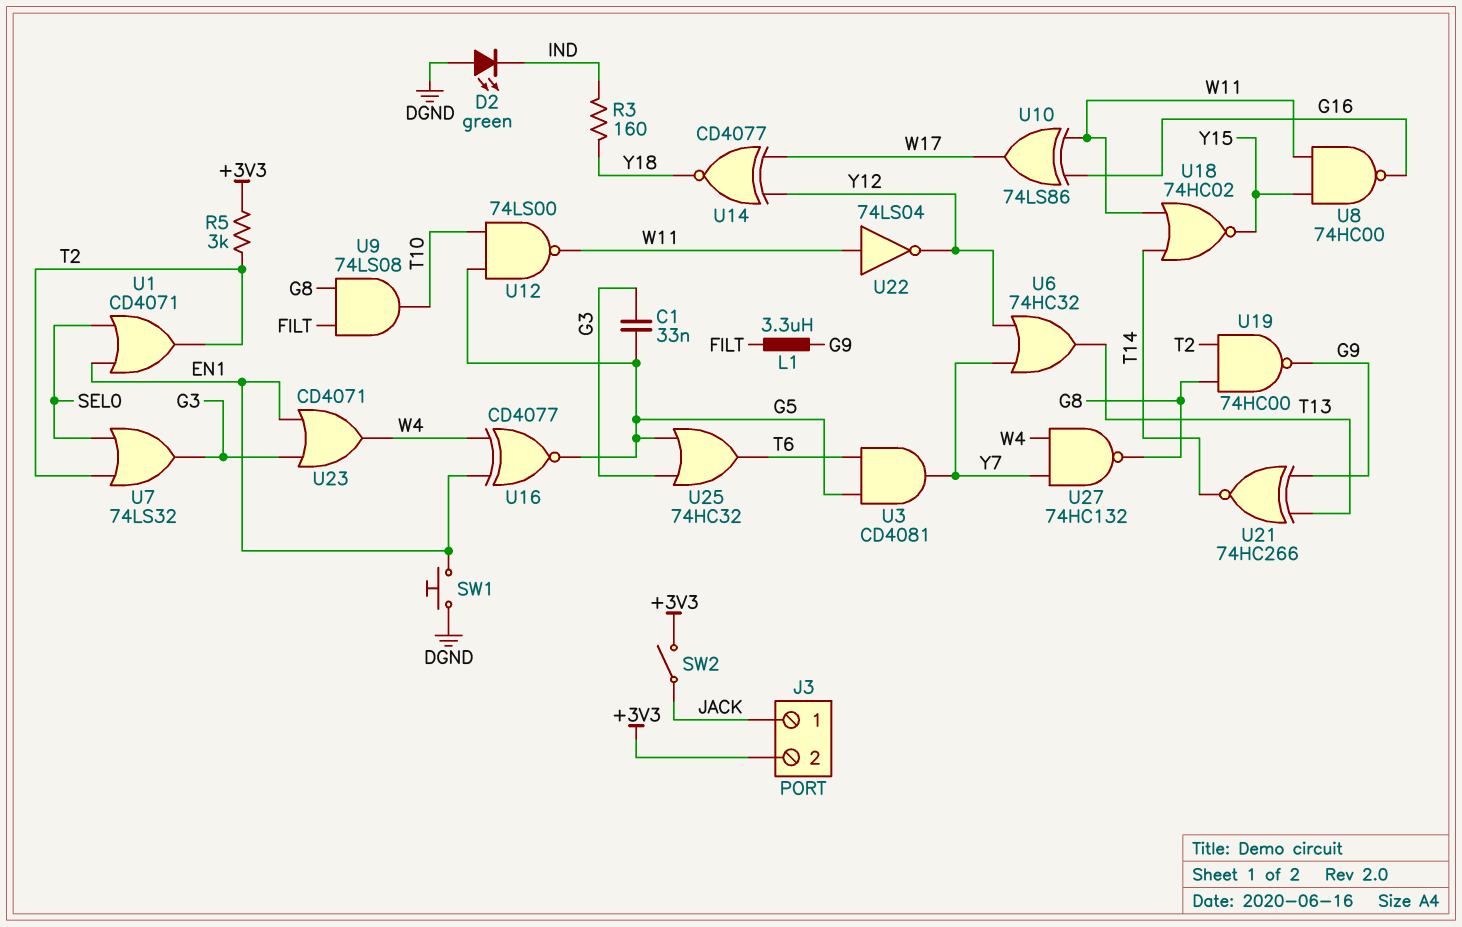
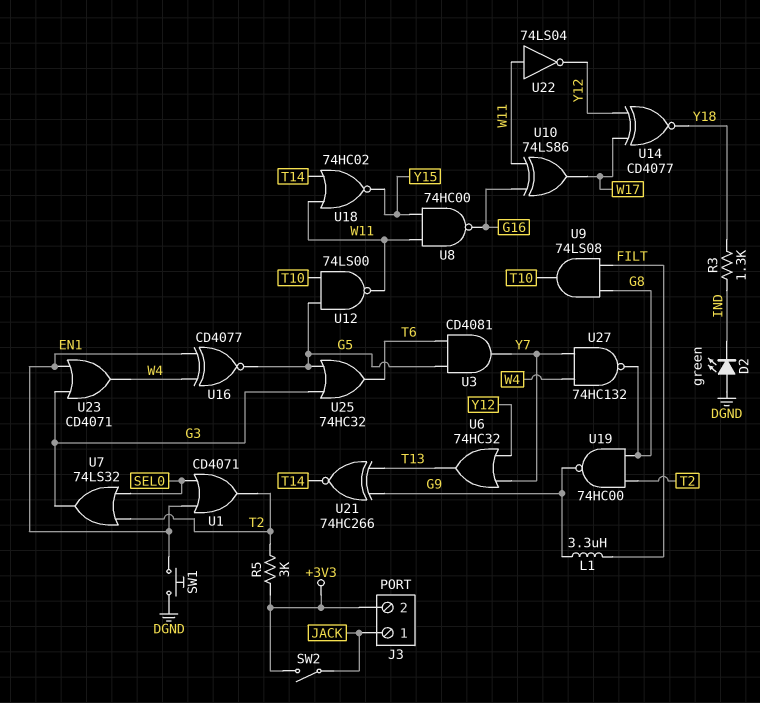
C1: 33nF (G3, G5) -> none
R3: 160 (IND, Y18) -> 1.3k (IND, Y18)

